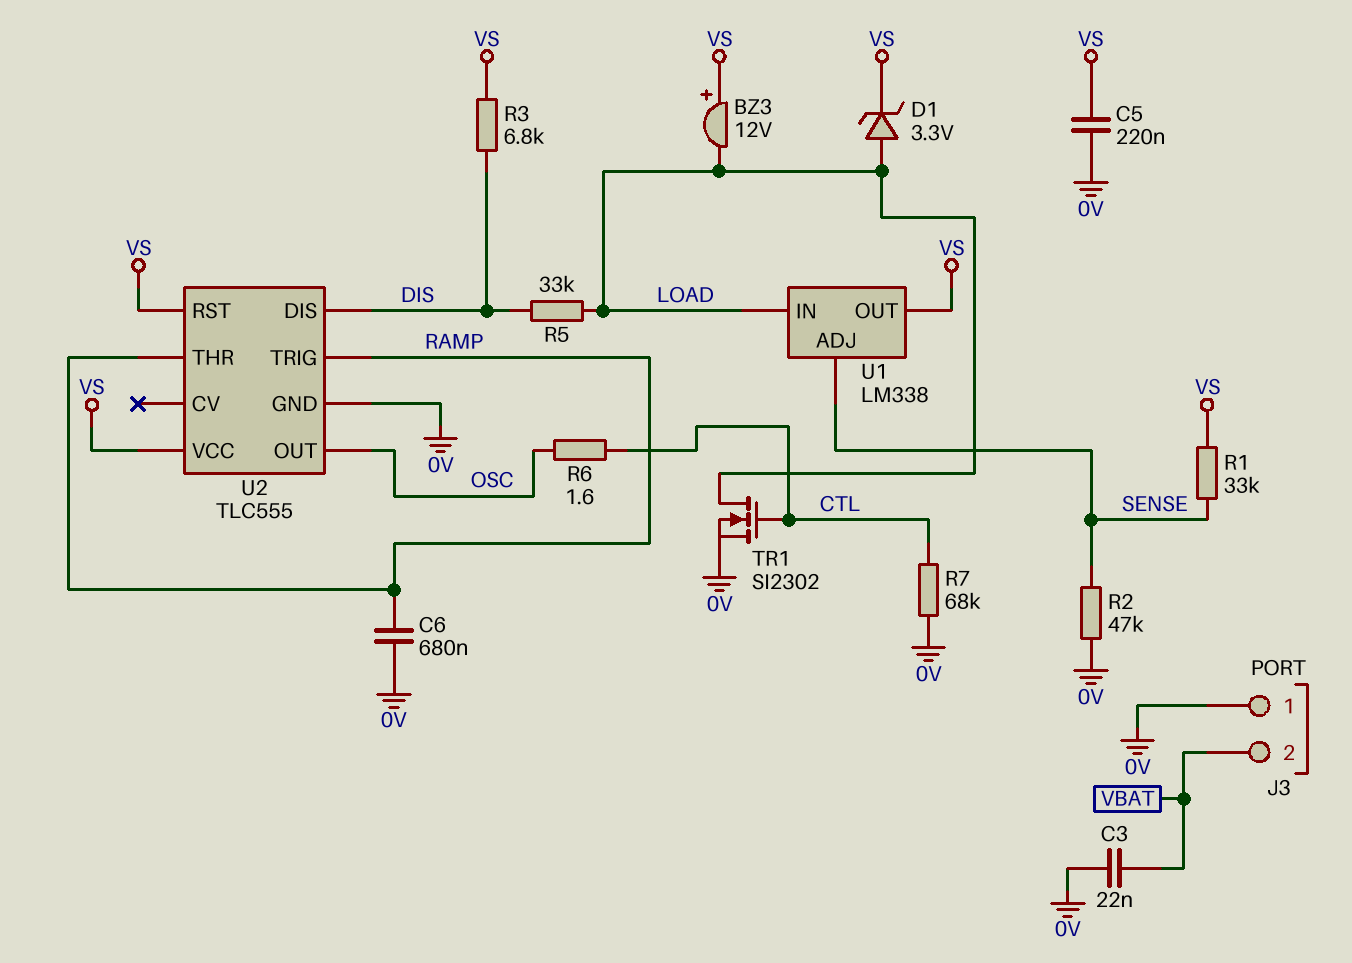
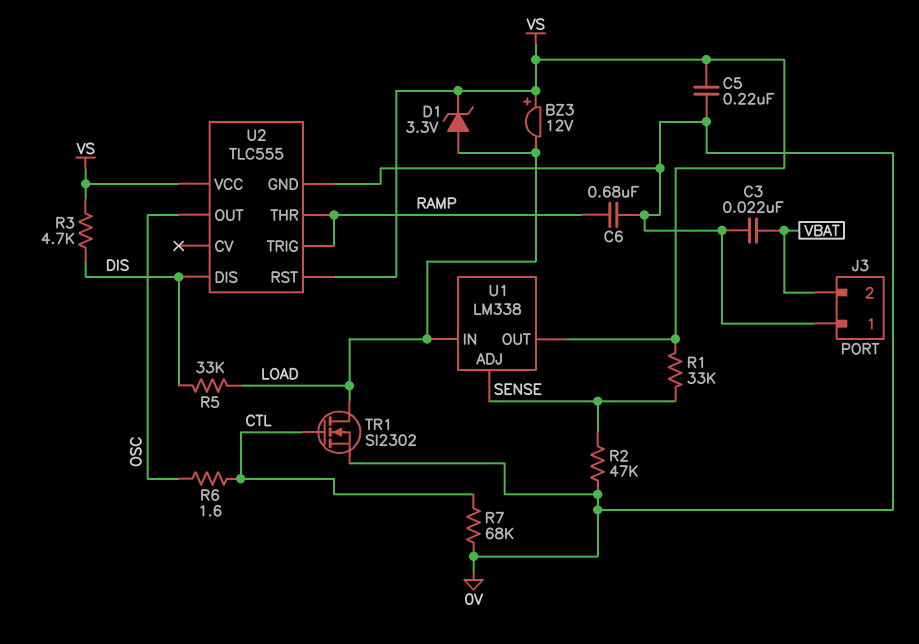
R3: 6.8k (DIS, VS) -> 4.7k (DIS, VS)

